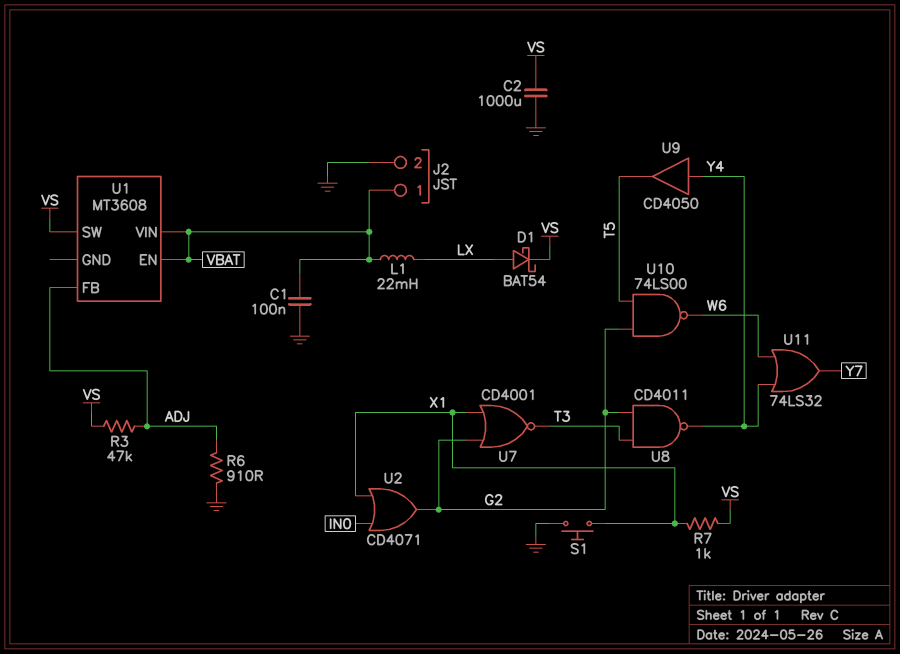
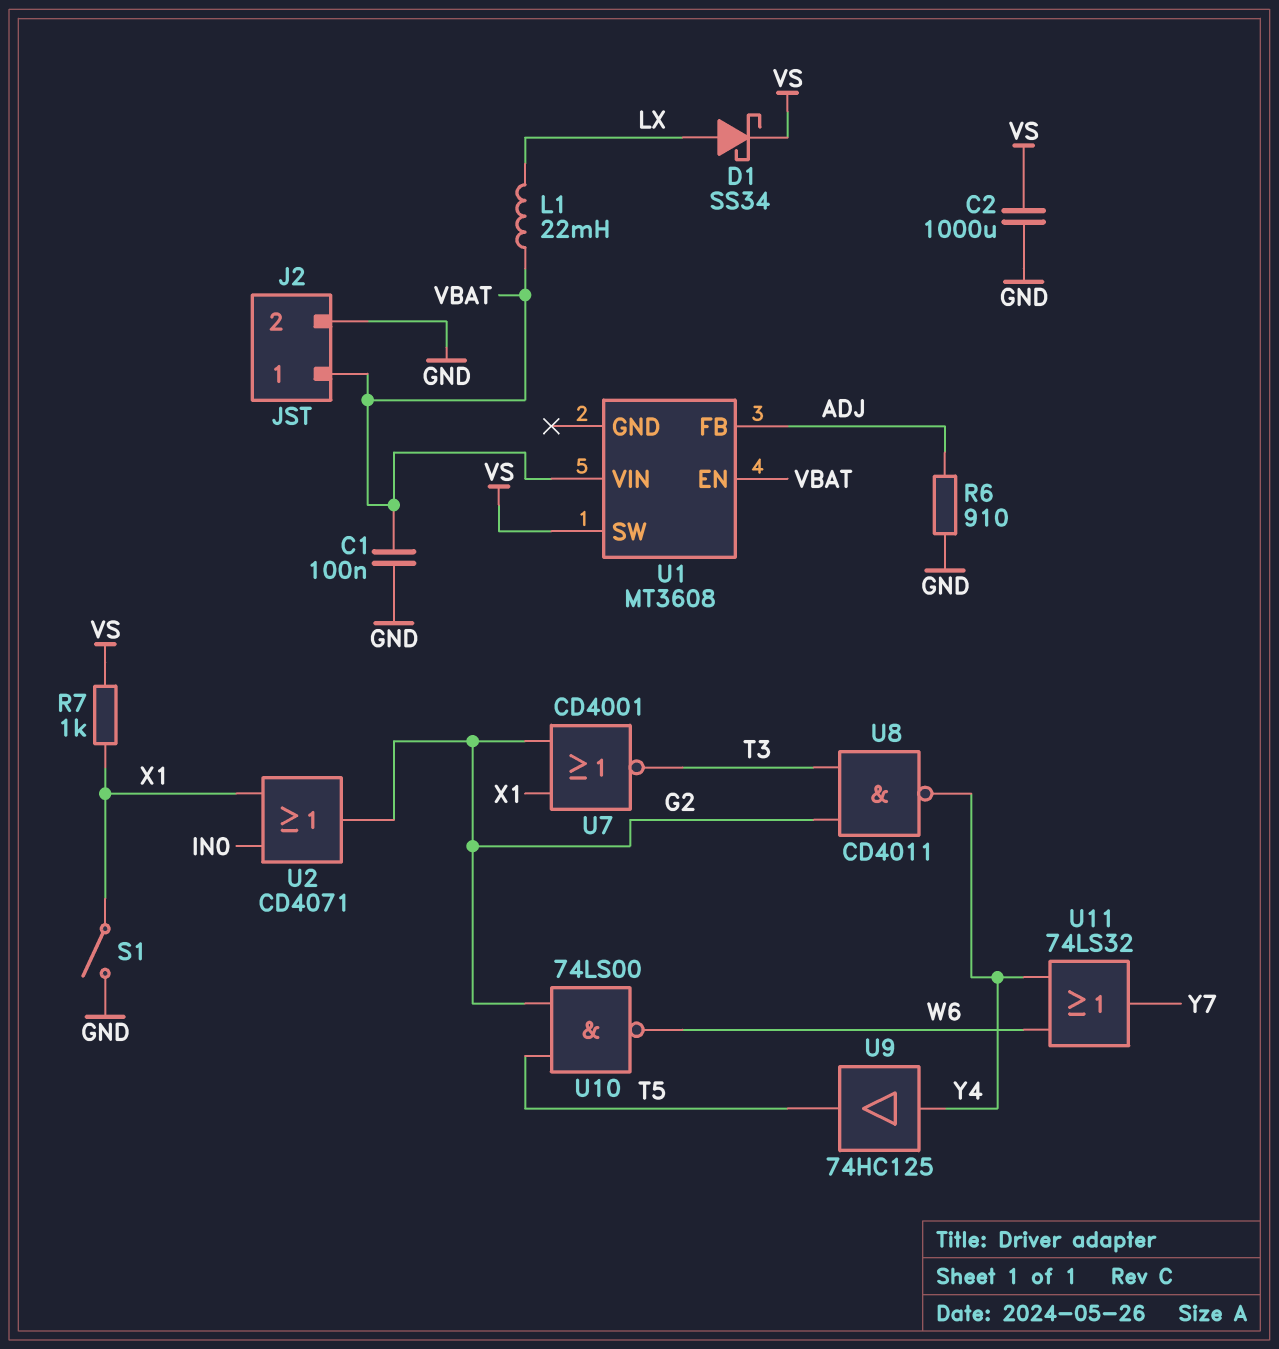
D1: schottky BAT54 (A LX, K VS) -> schottky SS34 (A LX, K VS)
R3: 47k (ADJ, VS) -> none
S1: button (GND, X1) -> switch (GND, X1)
U9: buffer CD4050 (in Y4, out T5) -> buffer 74HC125 (in Y4, out T5)

